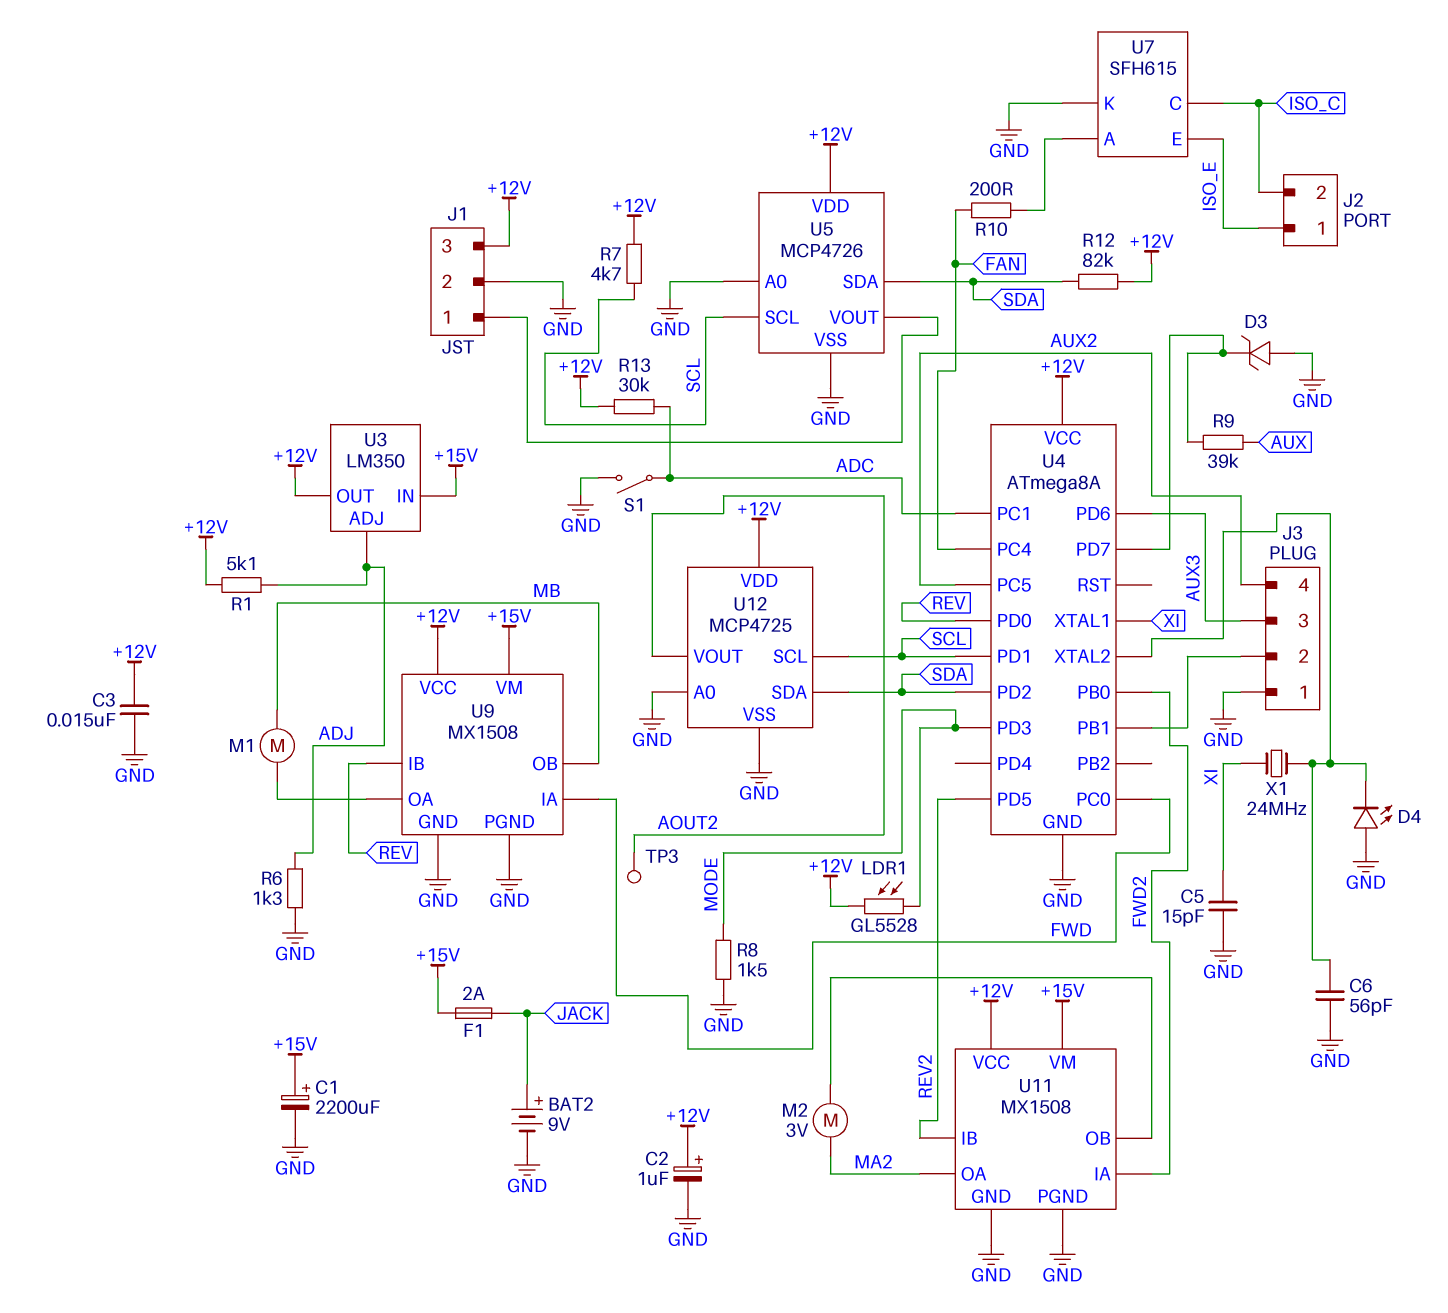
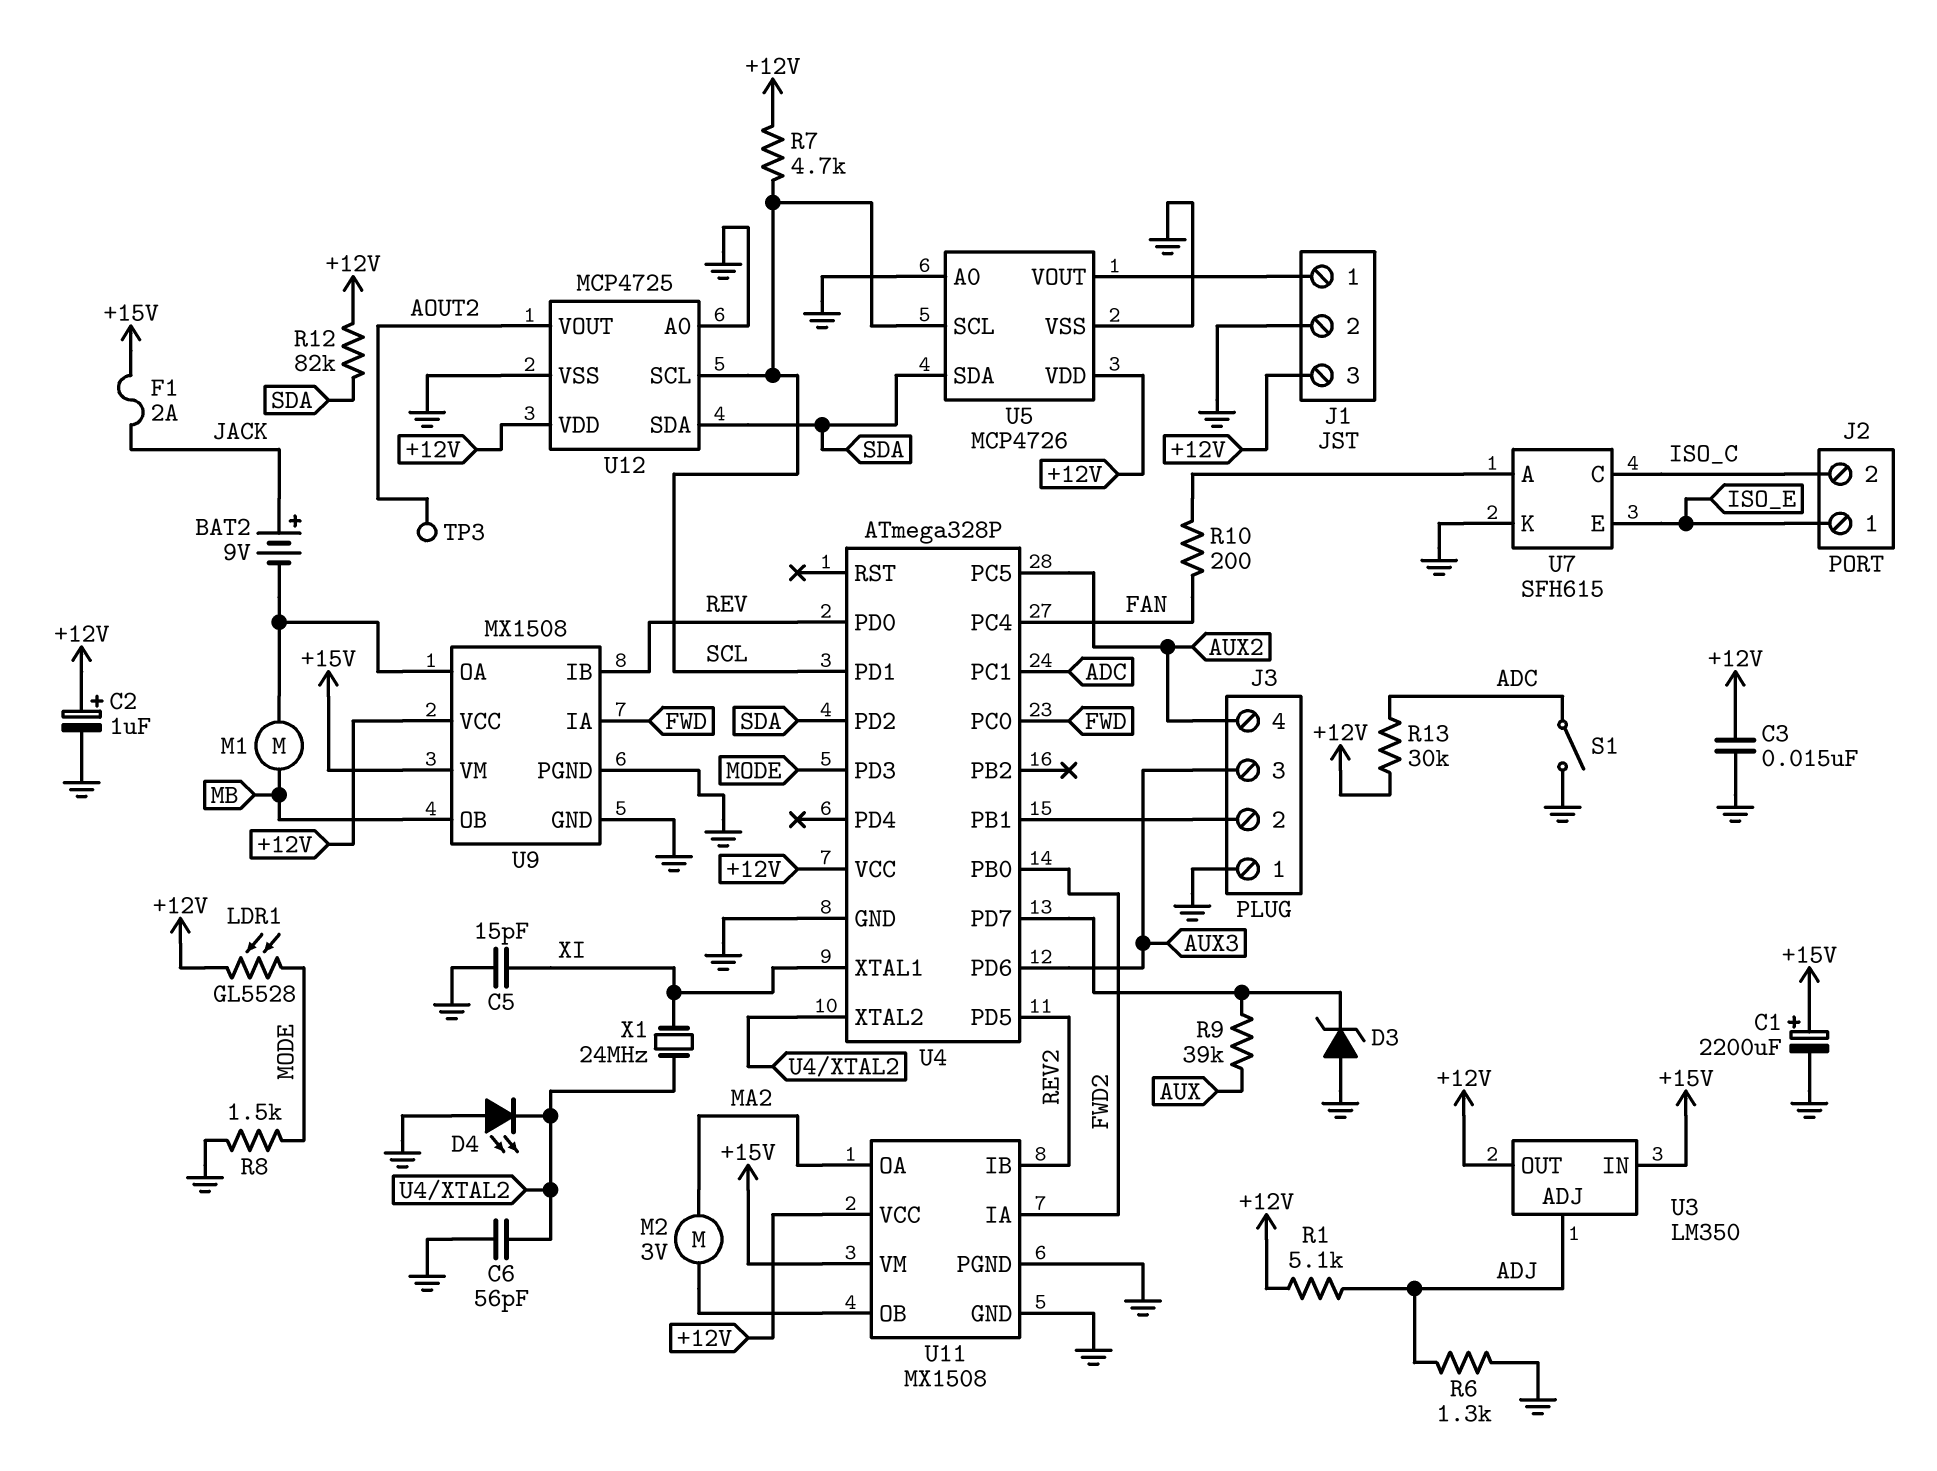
BAT2: 9V (plus JACK, minus GND) -> 9V (plus JACK, minus U9/OA)
U4: ATmega8A -> ATmega328P

